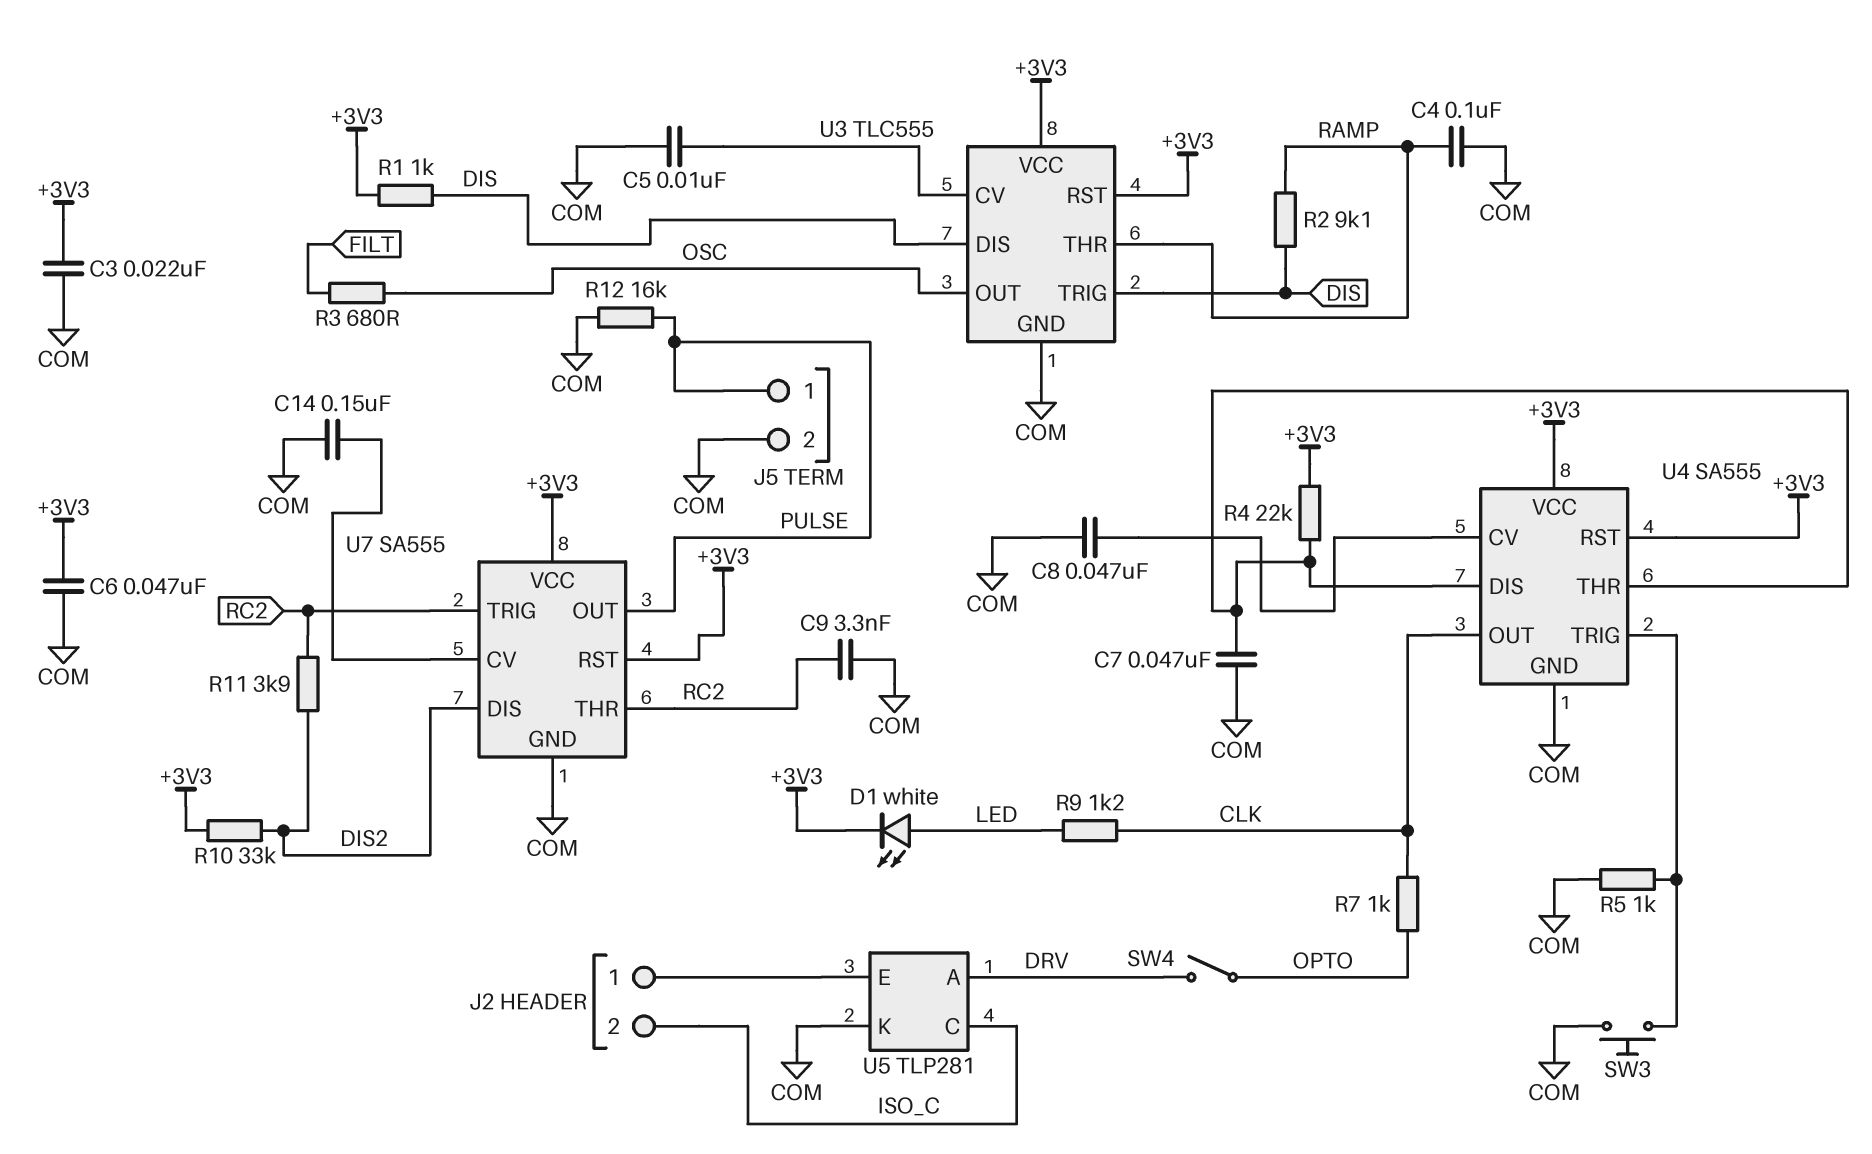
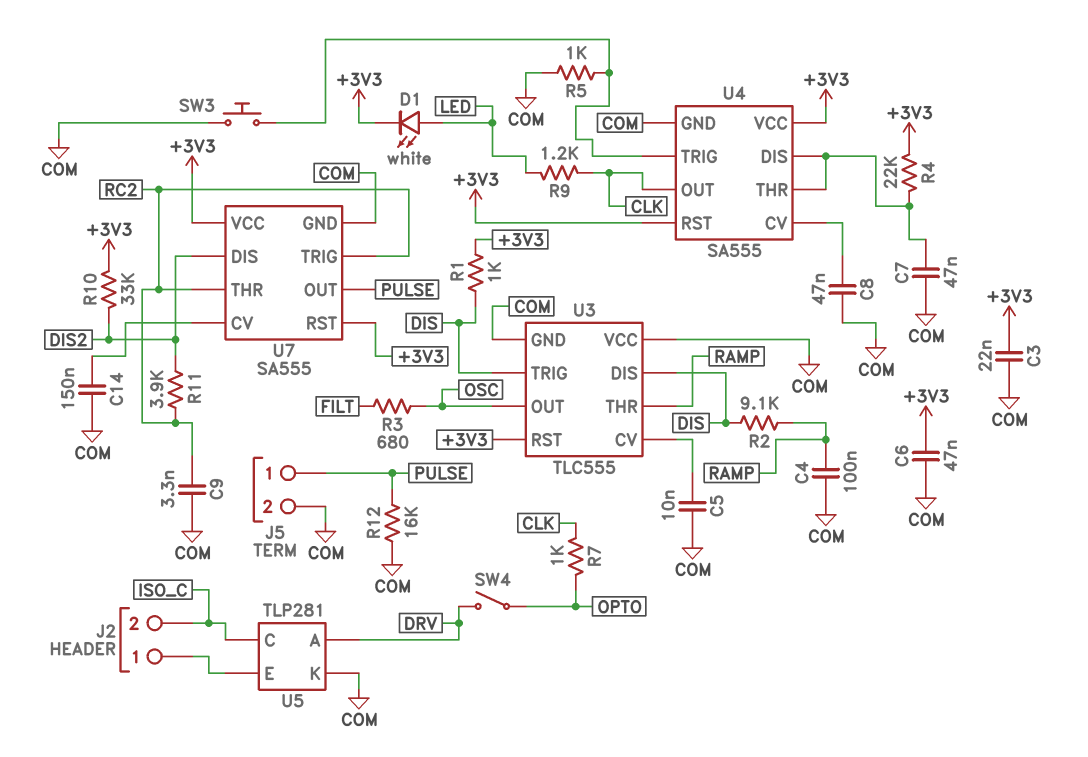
U3 pin VCC: +3V3 -> COM

